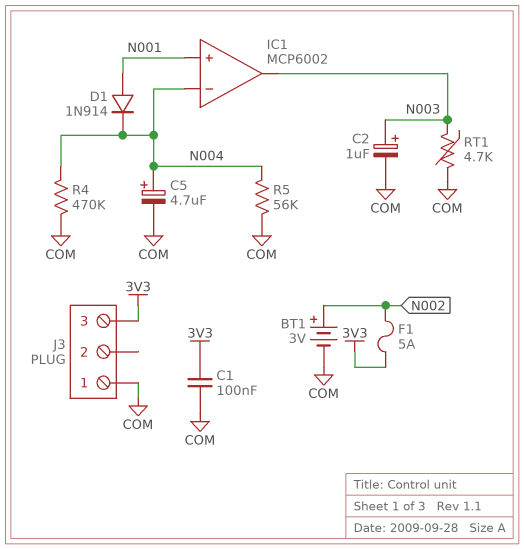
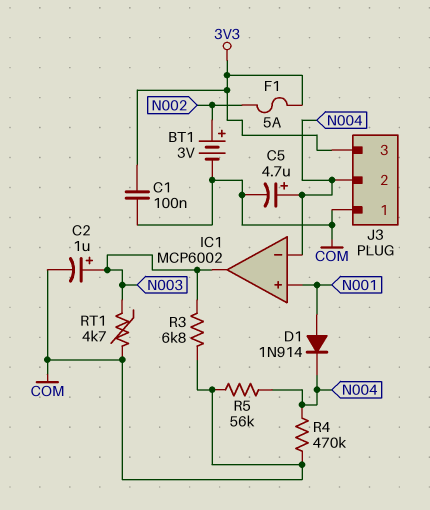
J3 pin 2: none -> N004
R3: none -> 6.8k (COM, N003)

